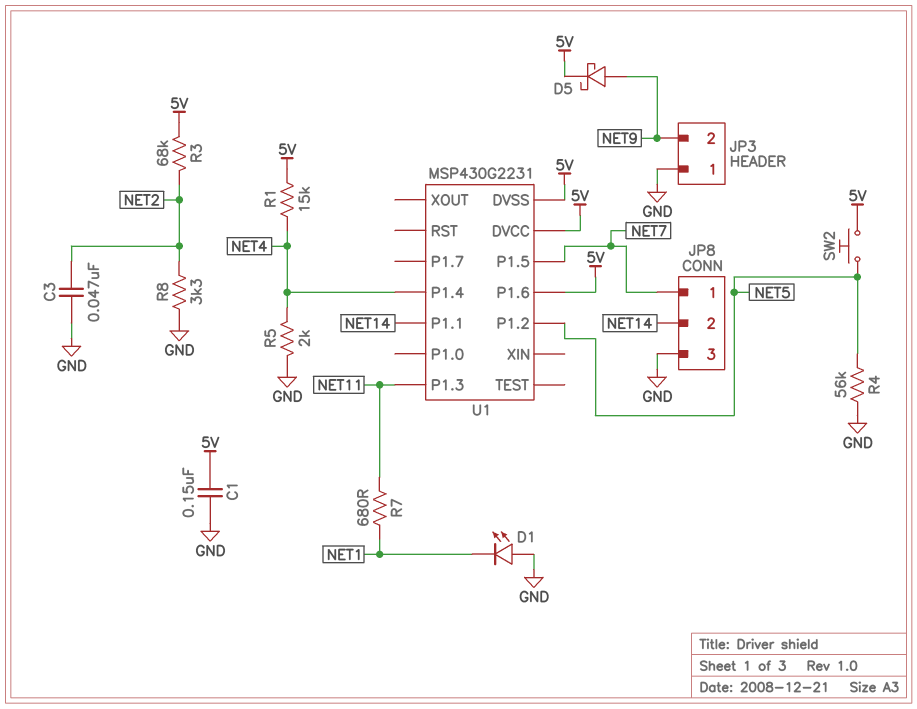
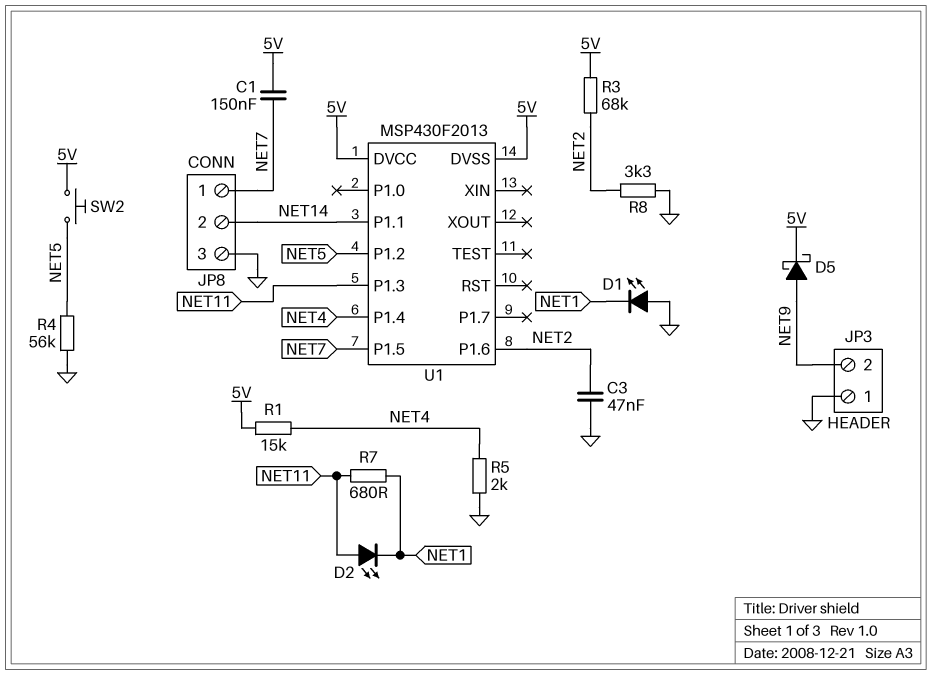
C1: 150nF (5V, GND) -> 150nF (5V, NET7)
D2: none -> LED (A NET11, K NET1)
U1: MSP430G2231 -> MSP430F2013
U1 pin P1.6: 5V -> NET2

